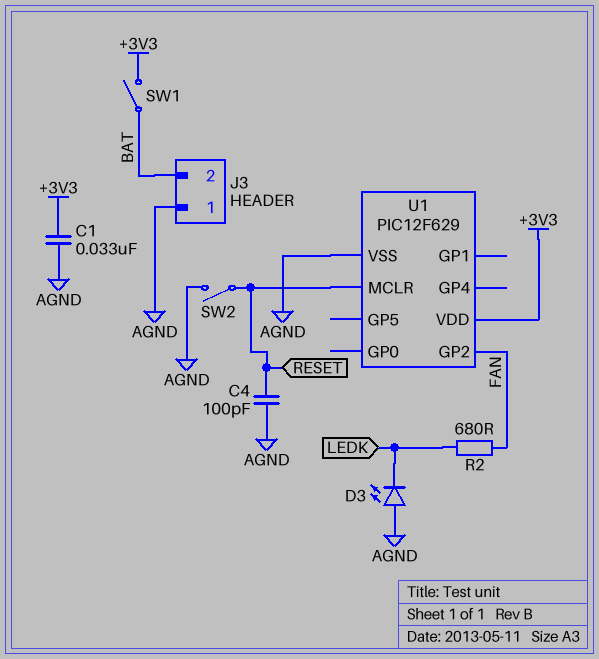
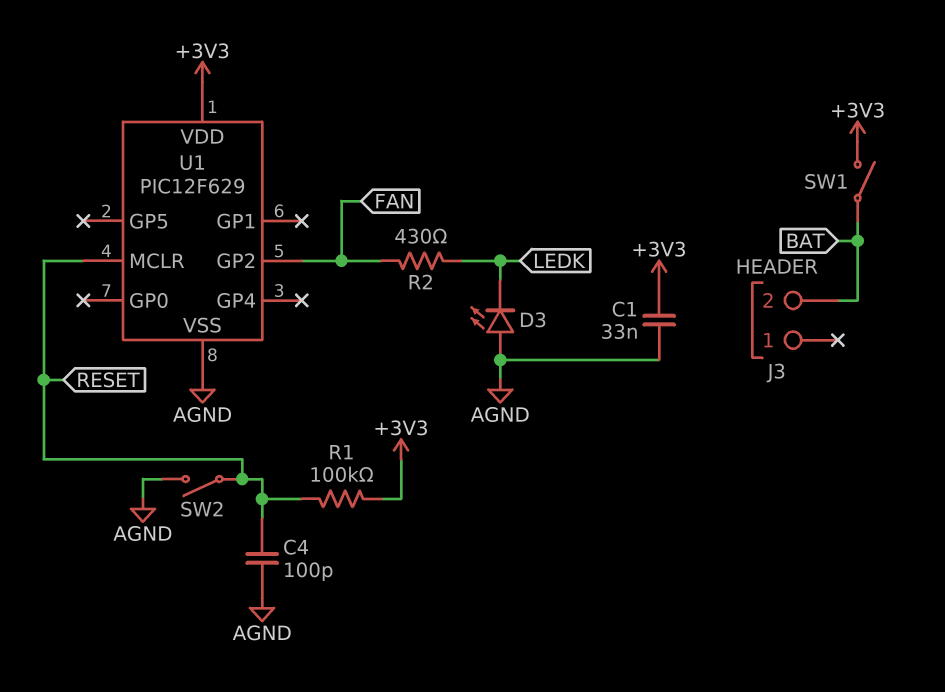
J3 pin 1: AGND -> none
R1: none -> 100k (+3V3, RESET)
R2: 680 (FAN, LEDK) -> 430 (FAN, LEDK)

